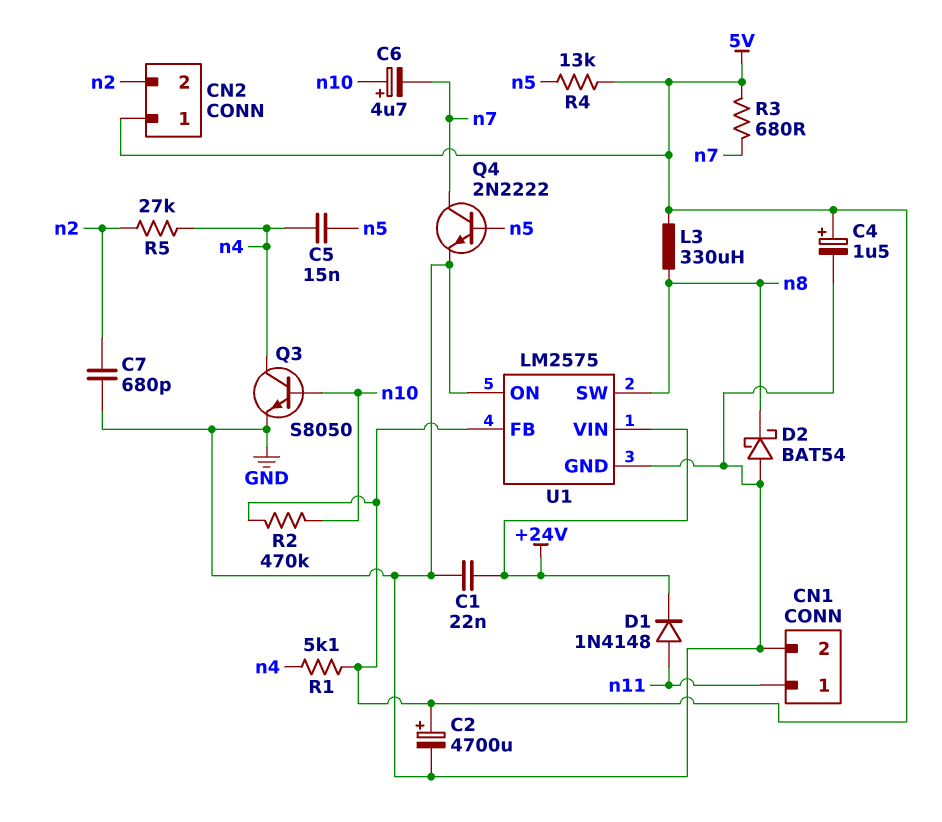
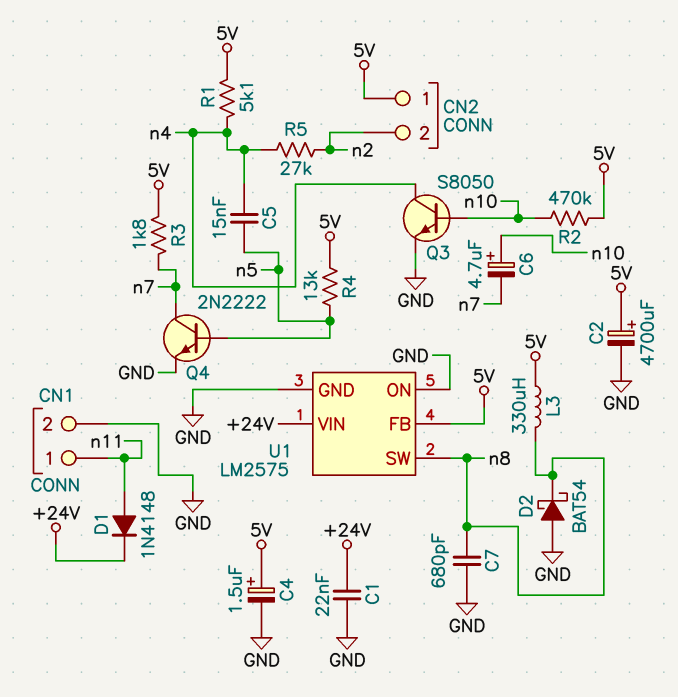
C7: 680pF (GND, n2) -> 680pF (GND, n8)
R3: 680 (5V, n7) -> 1.8k (5V, n7)

